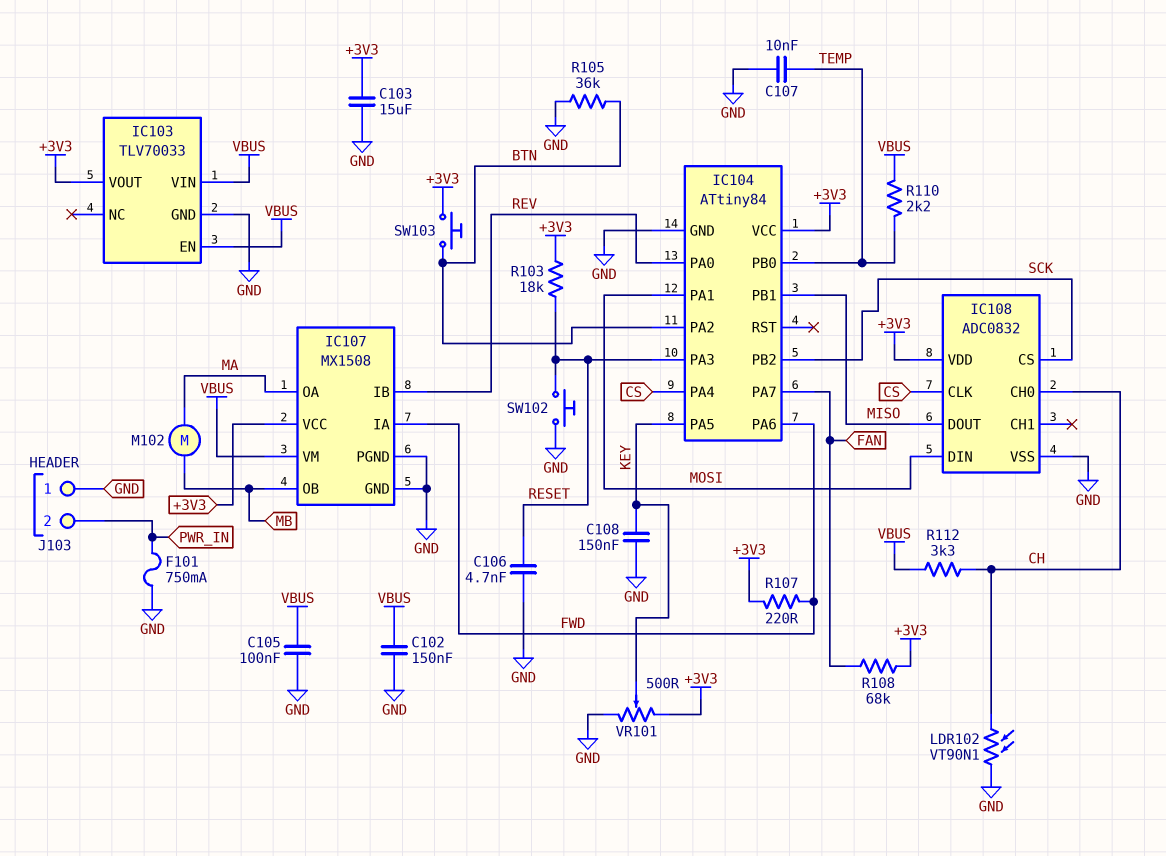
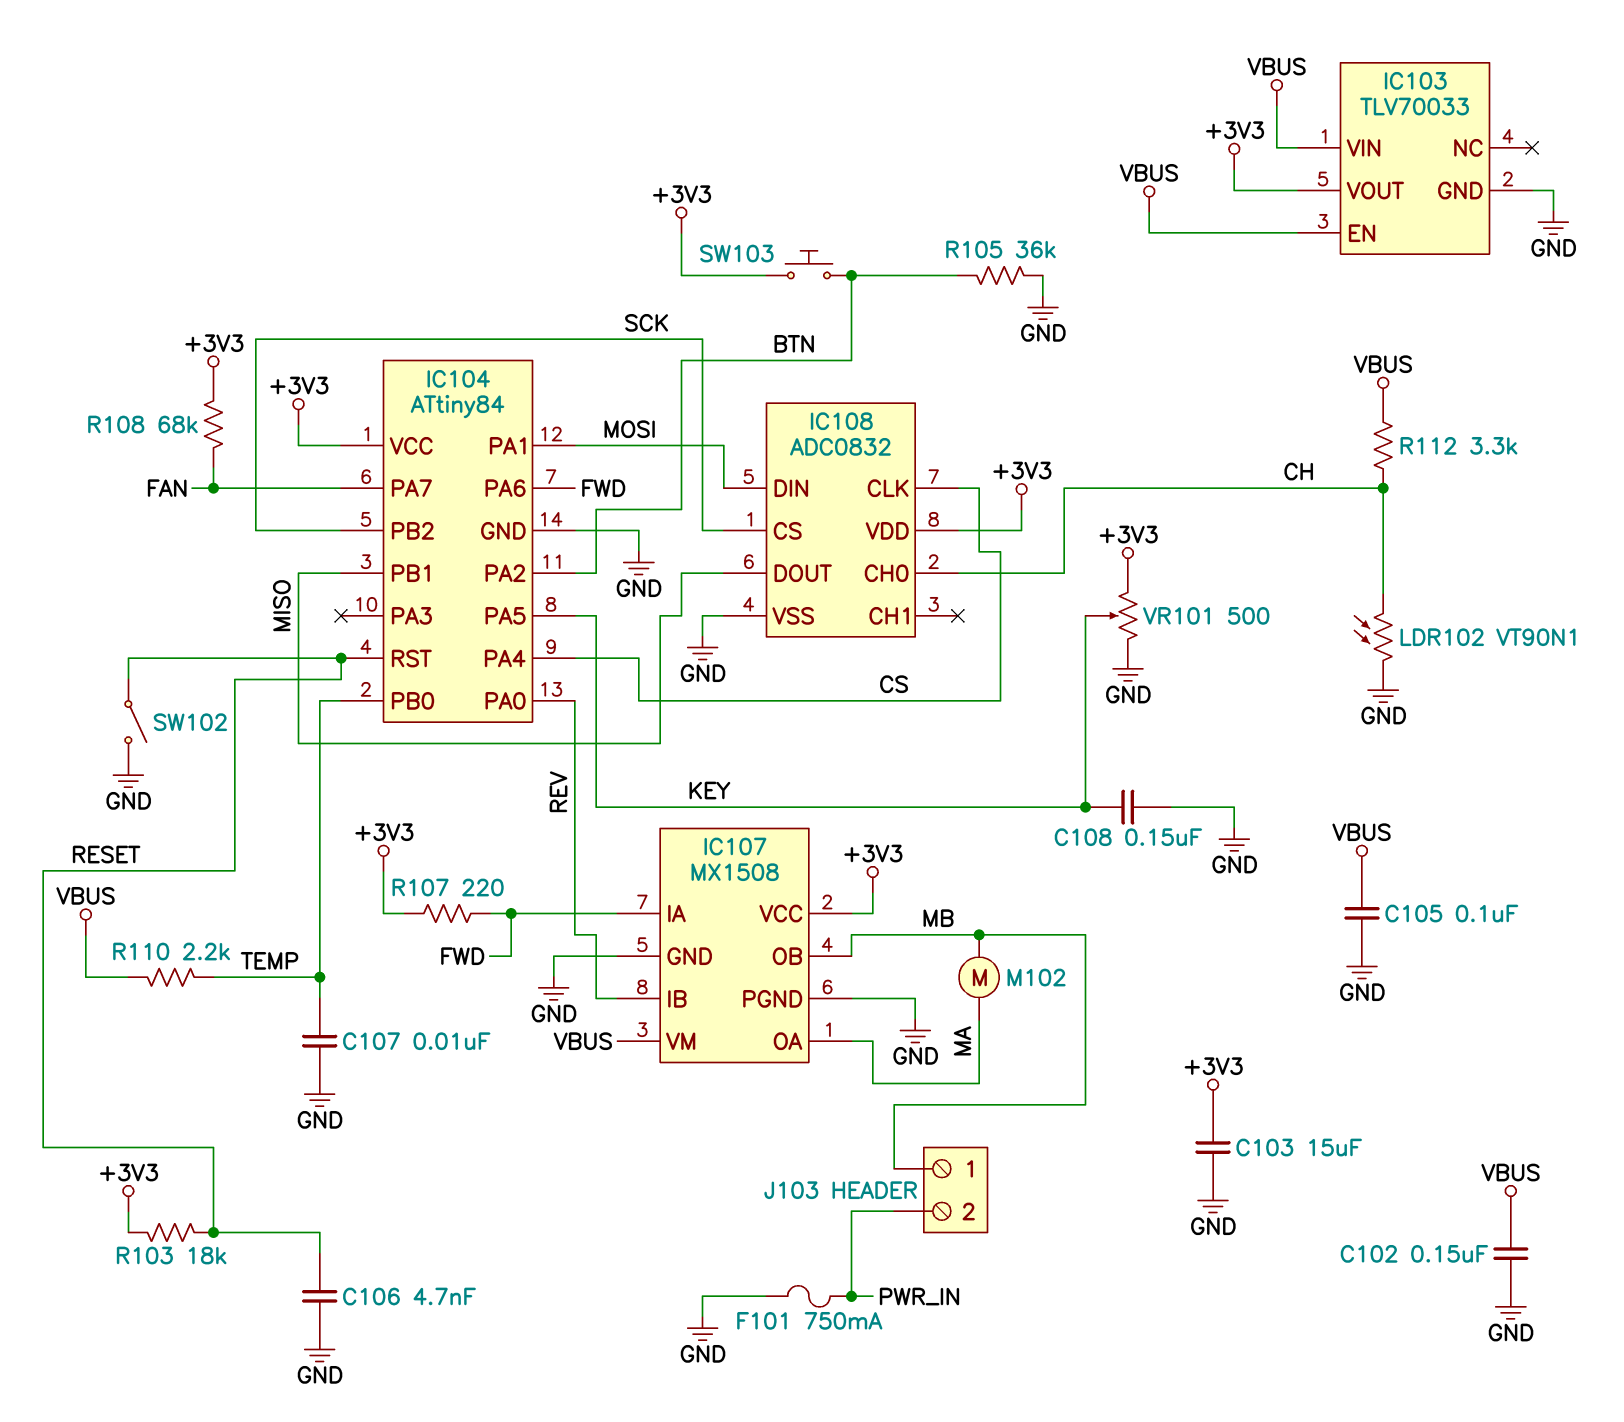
IC104 pin PA3: RESET -> none
IC104 pin RST: none -> RESET
J103 pin 1: GND -> MB
SW102: button (GND, RESET) -> switch (GND, RESET)

